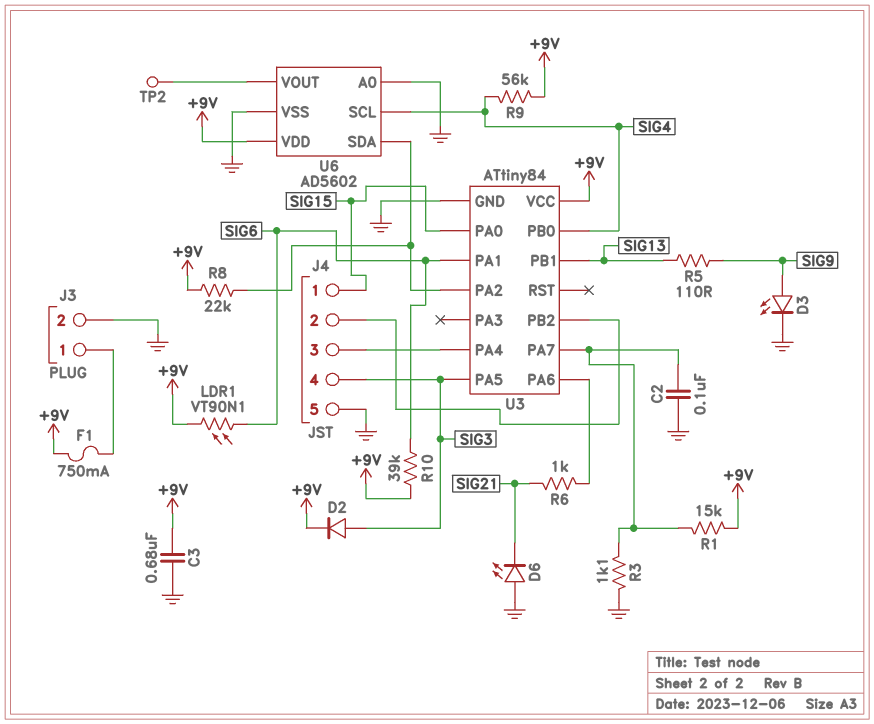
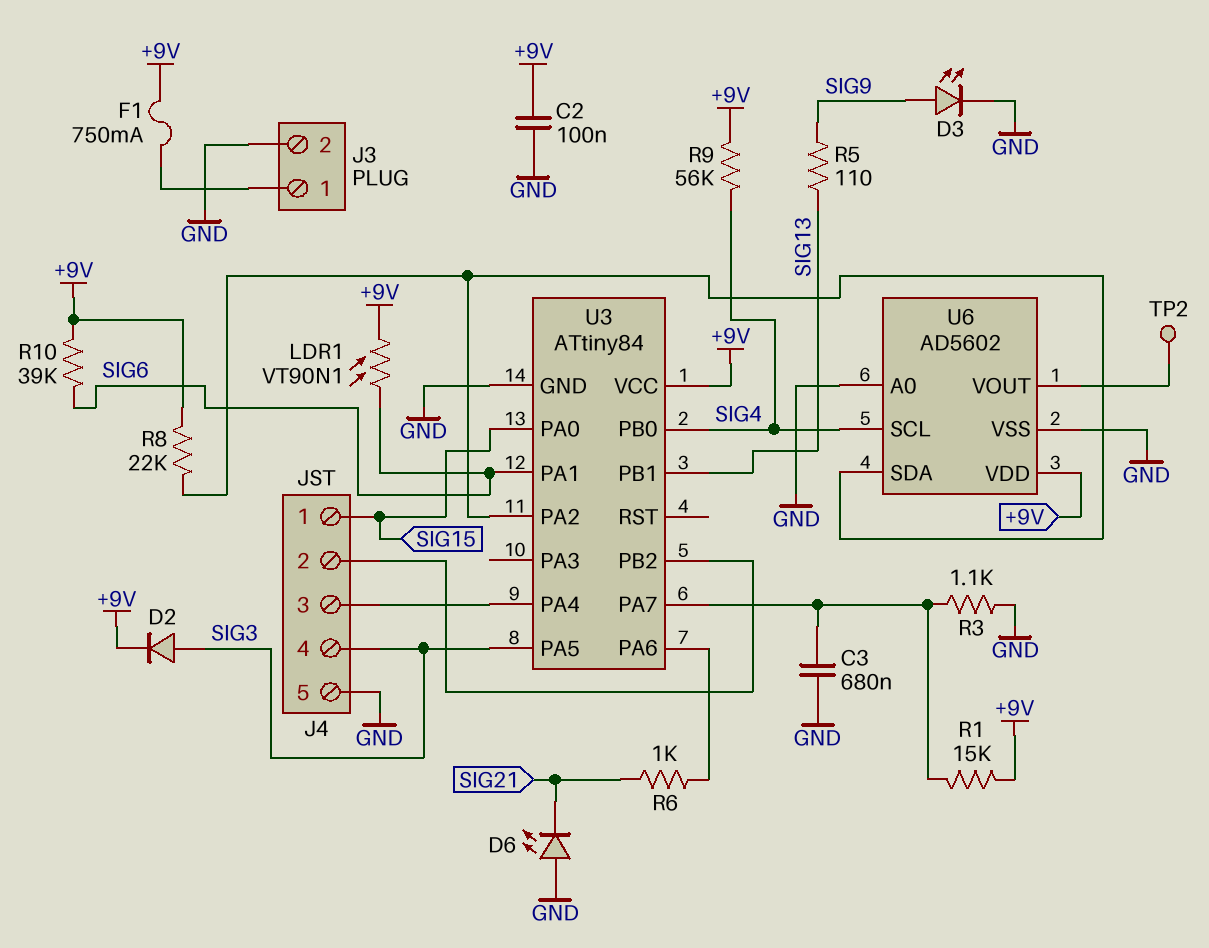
C2: 100nF (GND, U3/PA7) -> 100nF (+9V, GND)
C3: 680nF (+9V, GND) -> 680nF (GND, U3/PA7)

